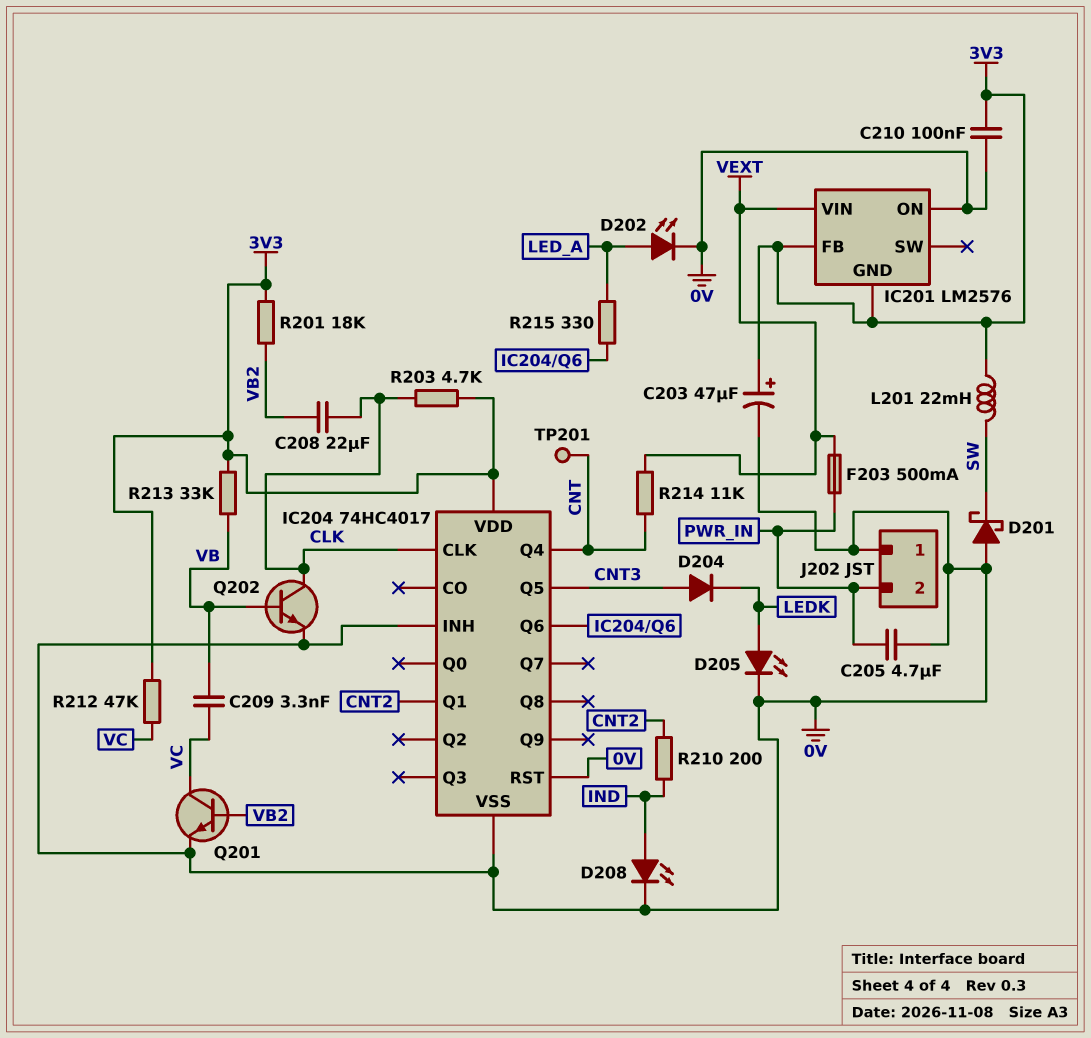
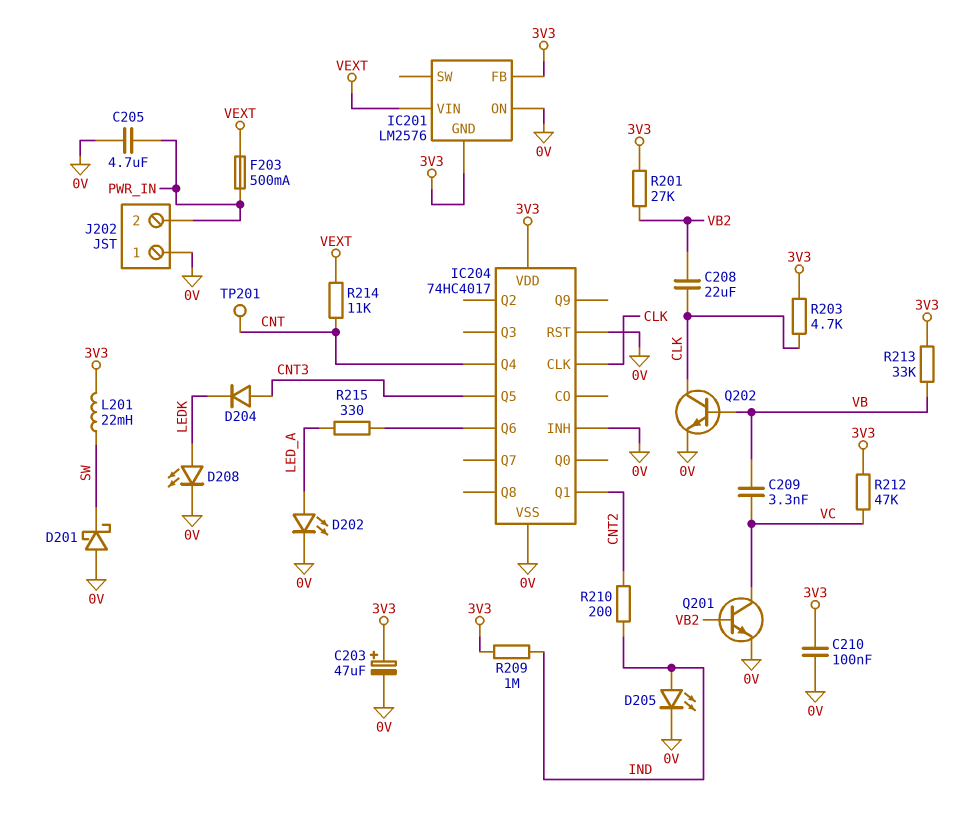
D205: LED (A LEDK, K 0V) -> LED (A IND, K 0V)
D208: LED (A IND, K 0V) -> LED (A LEDK, K 0V)
R201: 18k (3V3, VB2) -> 27k (3V3, VB2)
R209: none -> 1M (3V3, IND)

